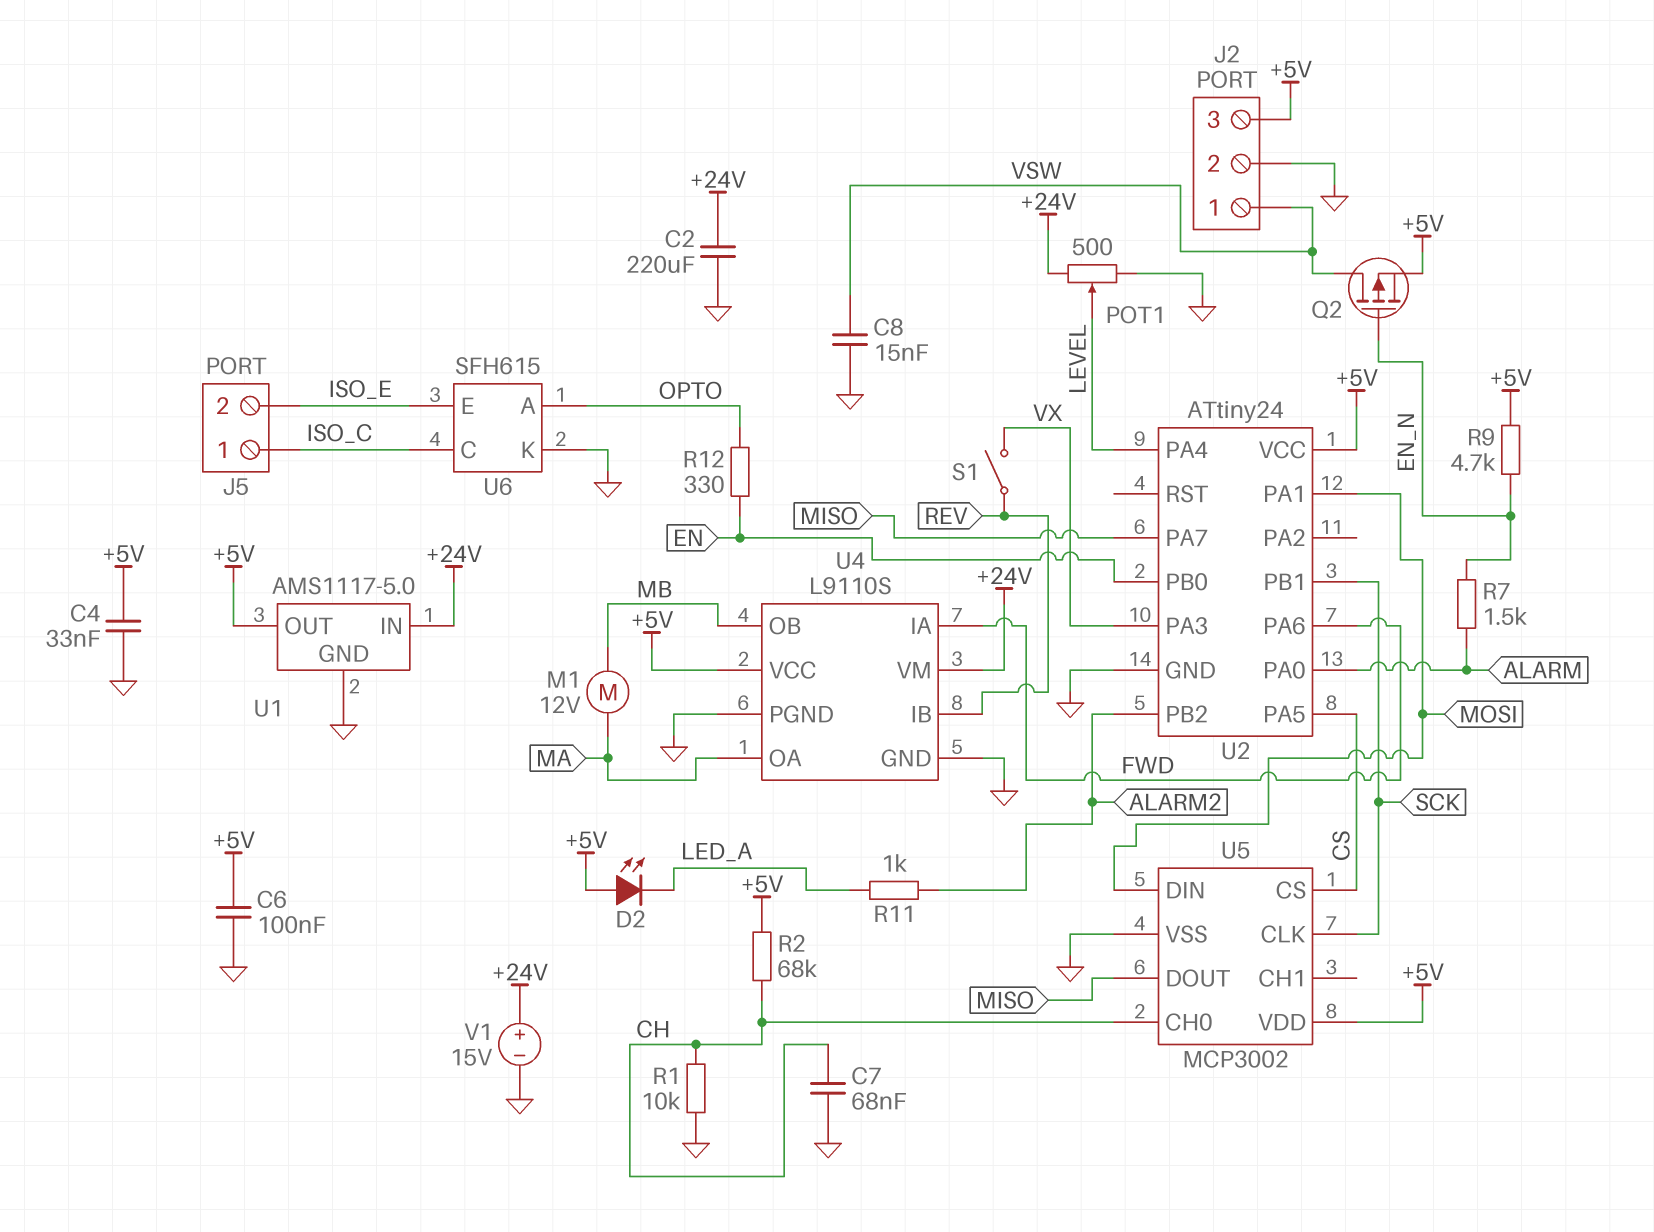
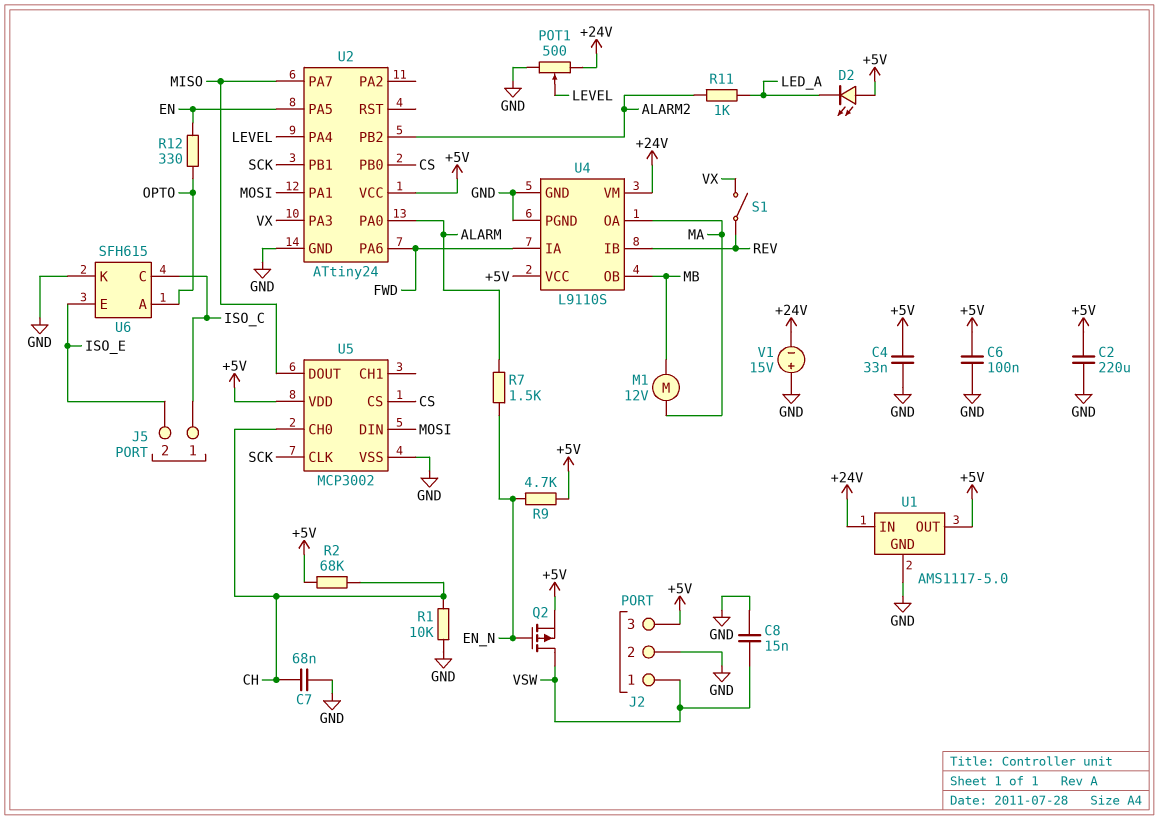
C2: 220uF (+24V, GND) -> 220uF (+5V, GND)
U2 pin PA5: CS -> EN
U2 pin PB0: EN -> CS
V1: 15V (plus +24V, minus GND) -> 15V (plus GND, minus +24V)

